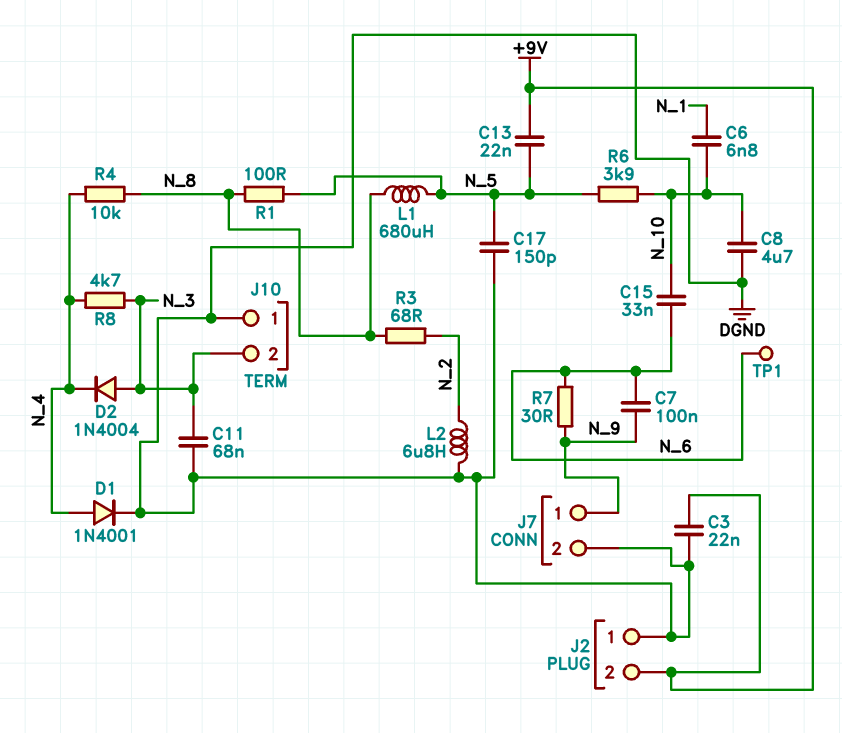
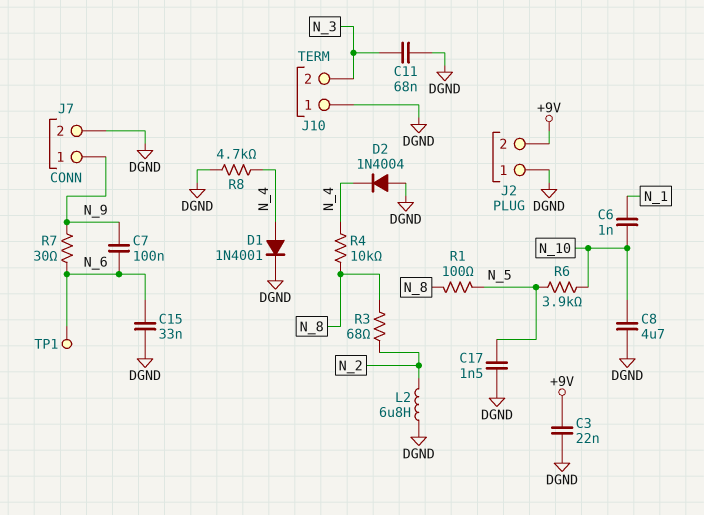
C6: 6.8nF (N_1, N_10) -> 1nF (N_1, N_10)
C13: 22nF (+9V, N_5) -> none
C15: 33nF (N_6, N_10) -> 33nF (DGND, N_6)
C17: 150pF (DGND, N_5) -> 1.5nF (DGND, N_5)
D2: diode 1N4004 (A N_3, K N_4) -> diode 1N4004 (A DGND, K N_4)
L1: 680uH (N_5, N_8) -> none
R8: 4.7k (N_3, N_4) -> 4.7k (DGND, N_4)

